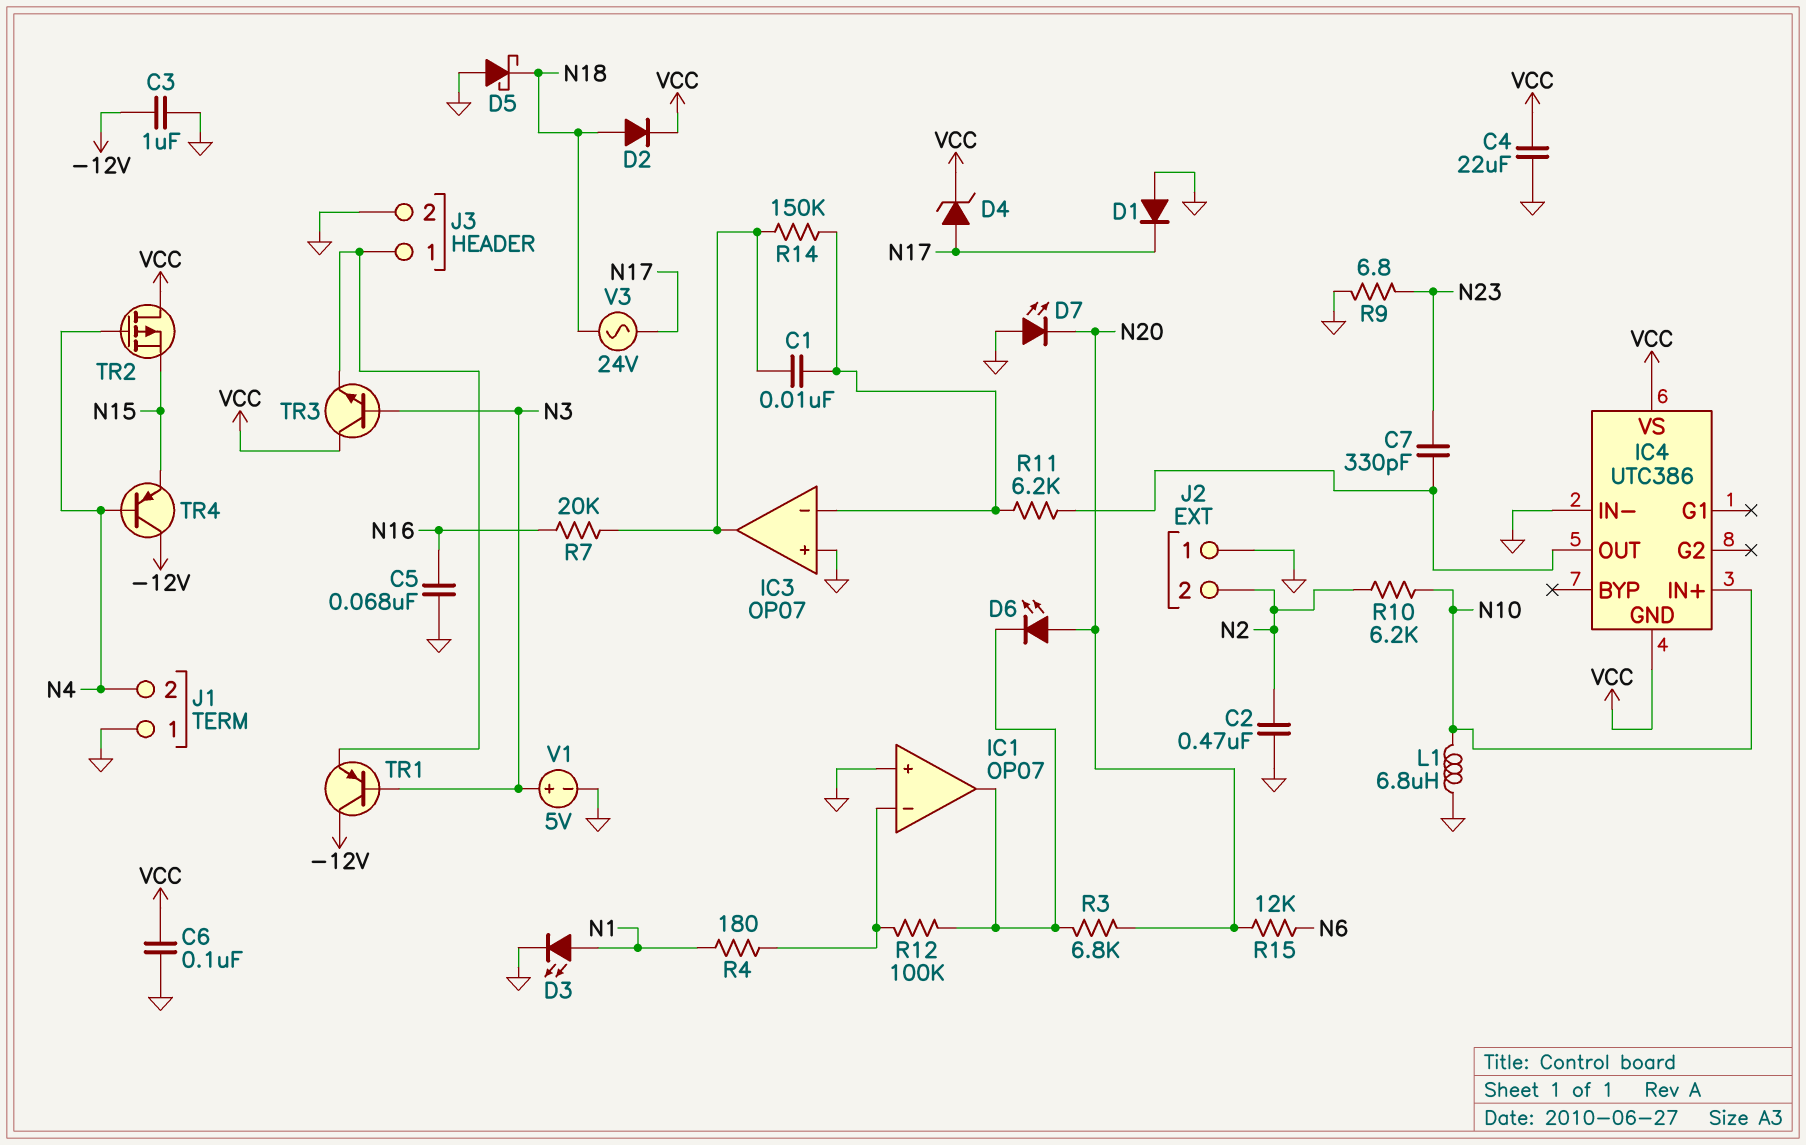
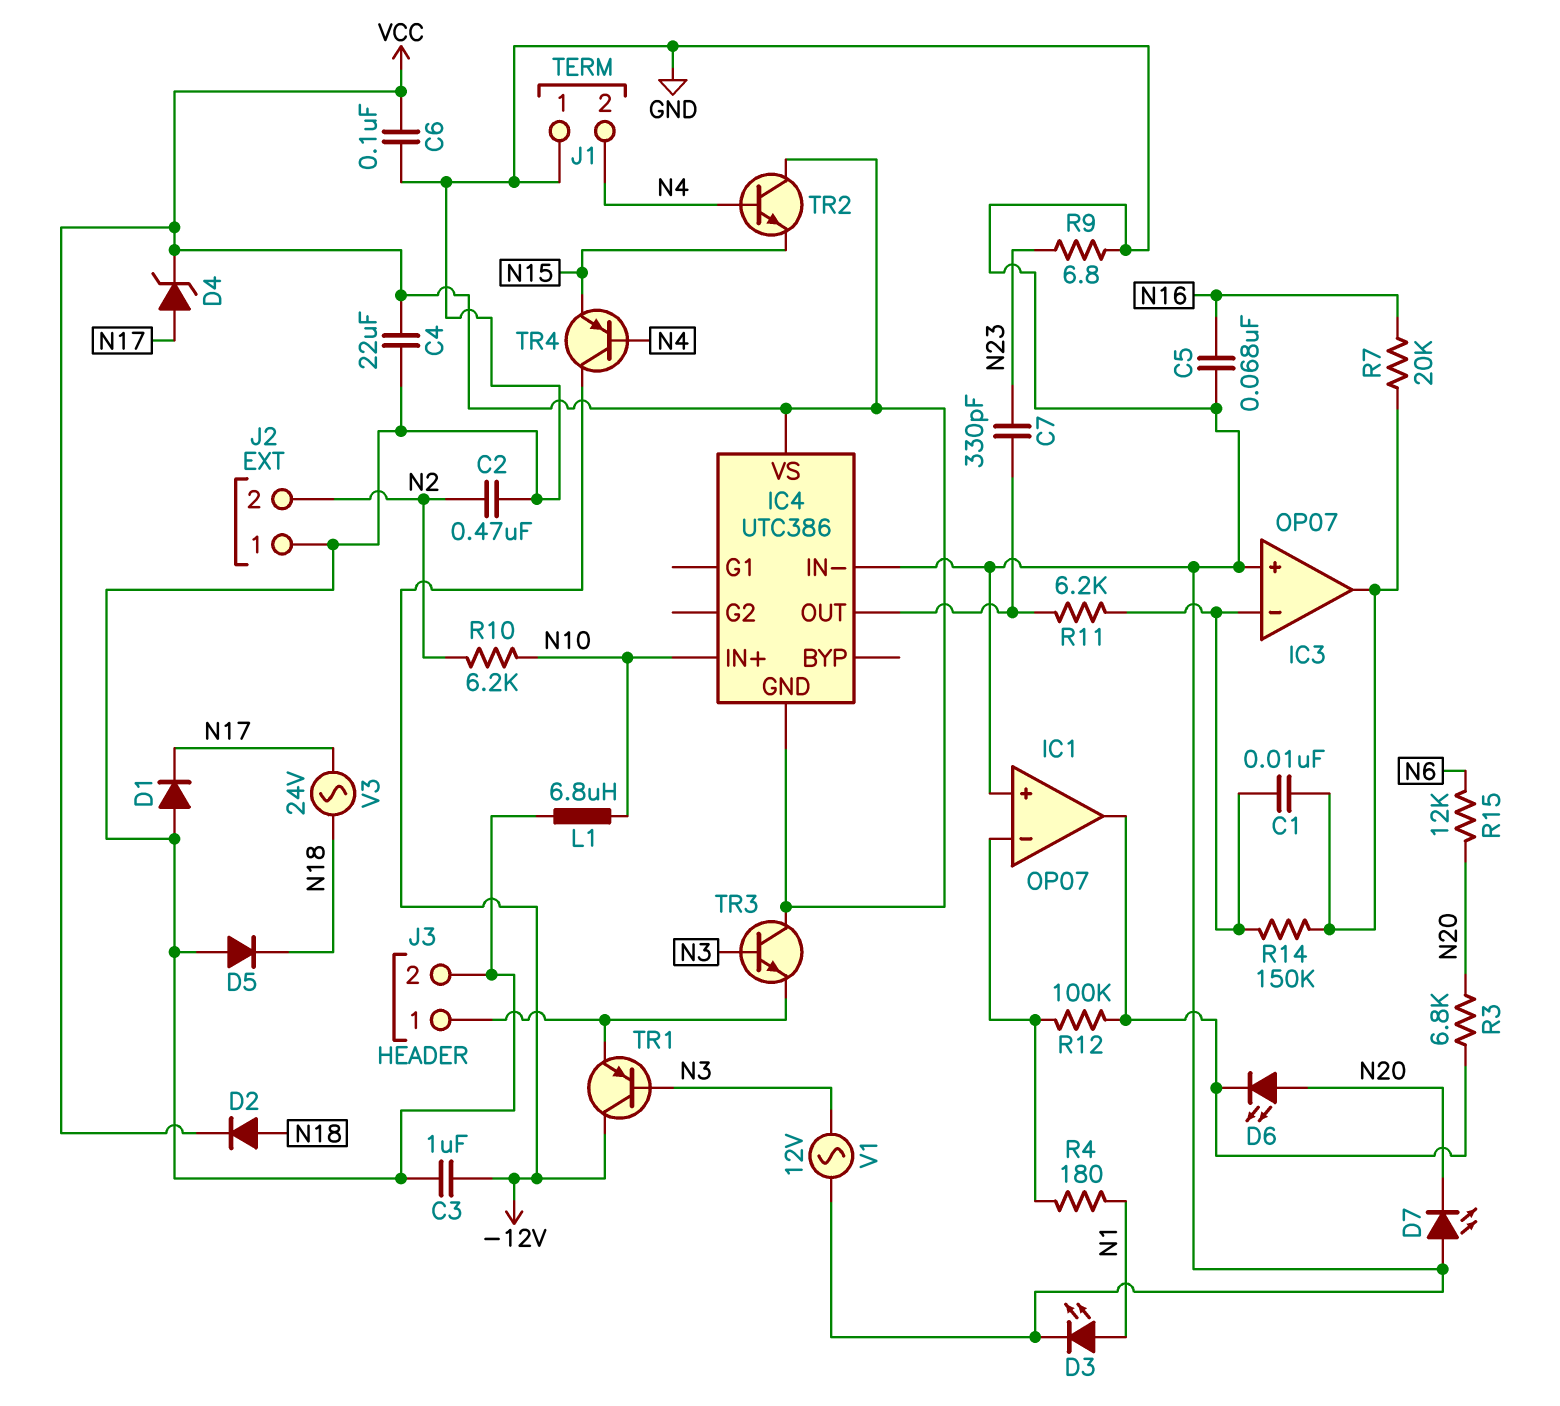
D5: schottky (A GND, K N18) -> diode (A GND, K N18)
TR2: PMOS (G N4, D VCC, S N15) -> NPN (B N4, C VCC, E N15)
V1: 5V (plus N3, minus GND) -> AC 12V (GND, N3)

